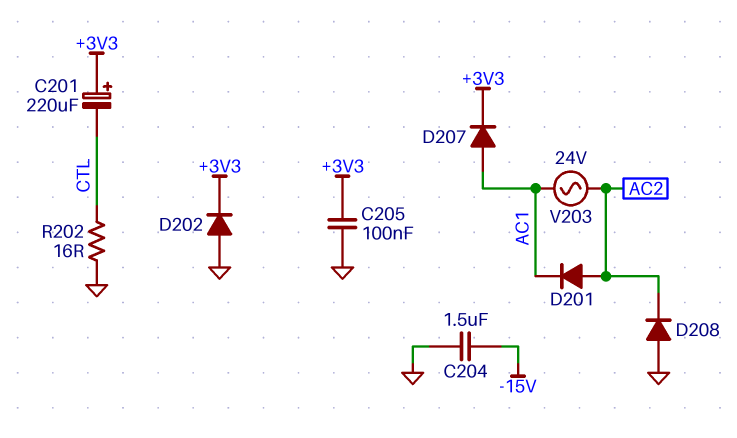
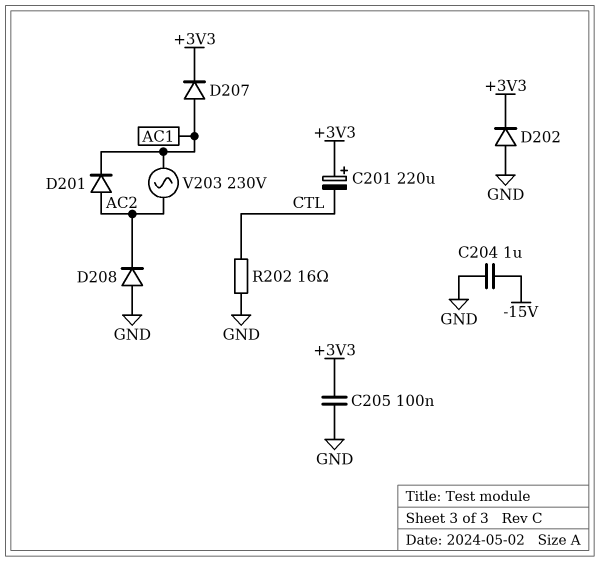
C204: 1.5uF (-15V, GND) -> 1uF (-15V, GND)
V203: AC 24V (AC1, AC2) -> AC 230V (AC1, AC2)

